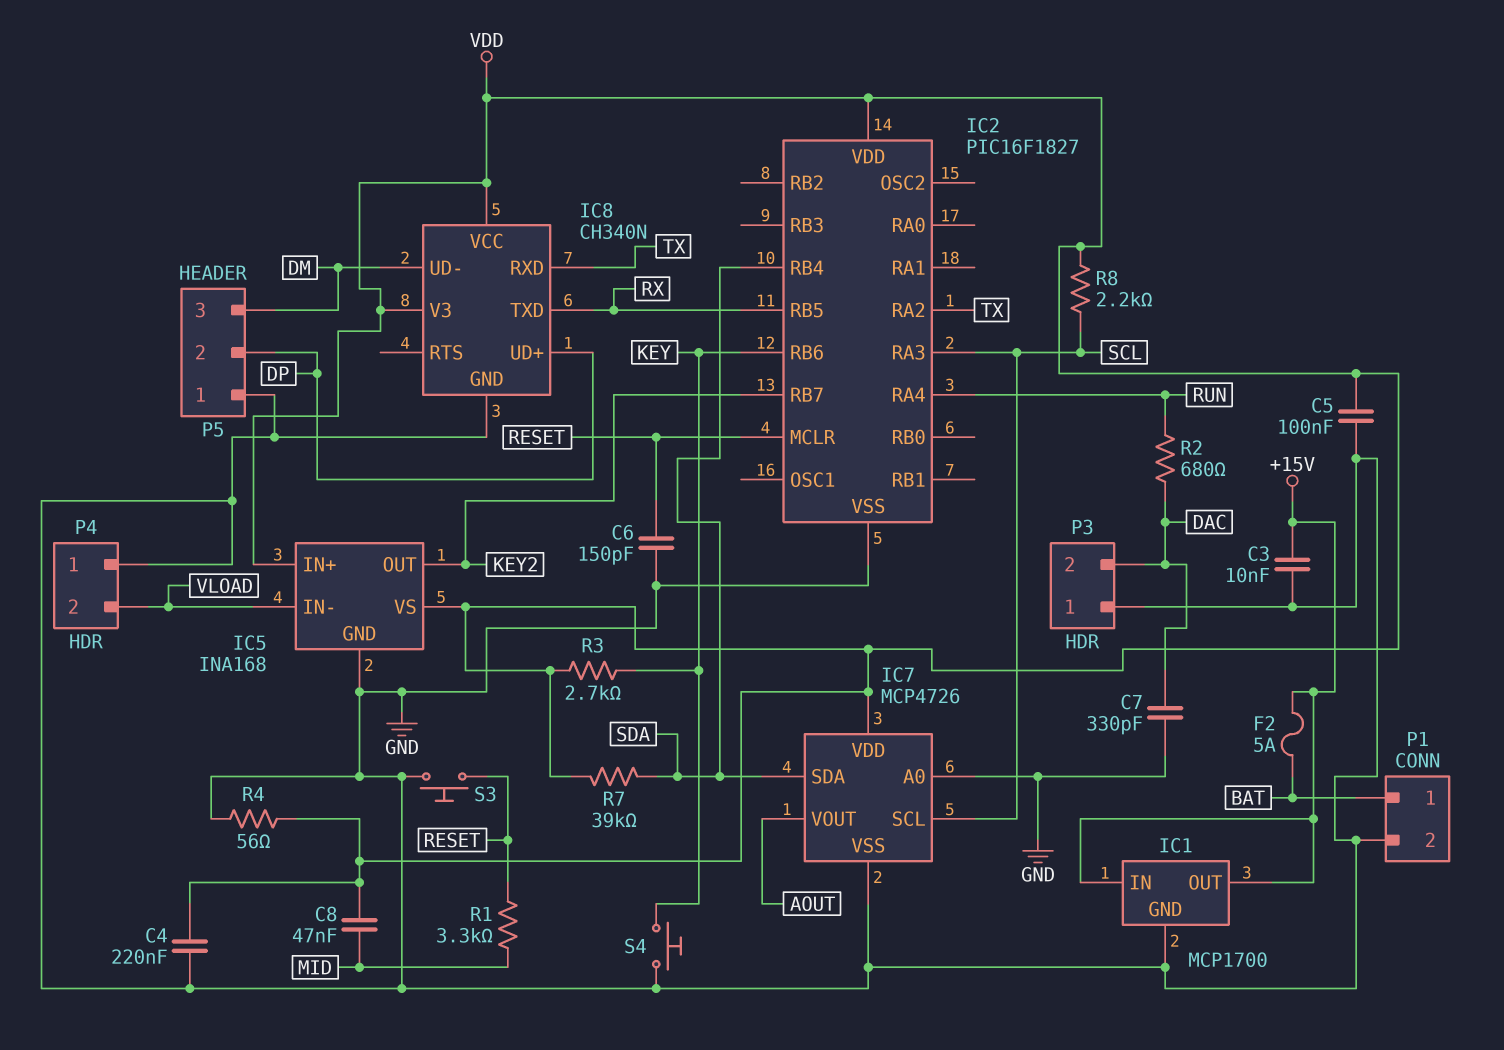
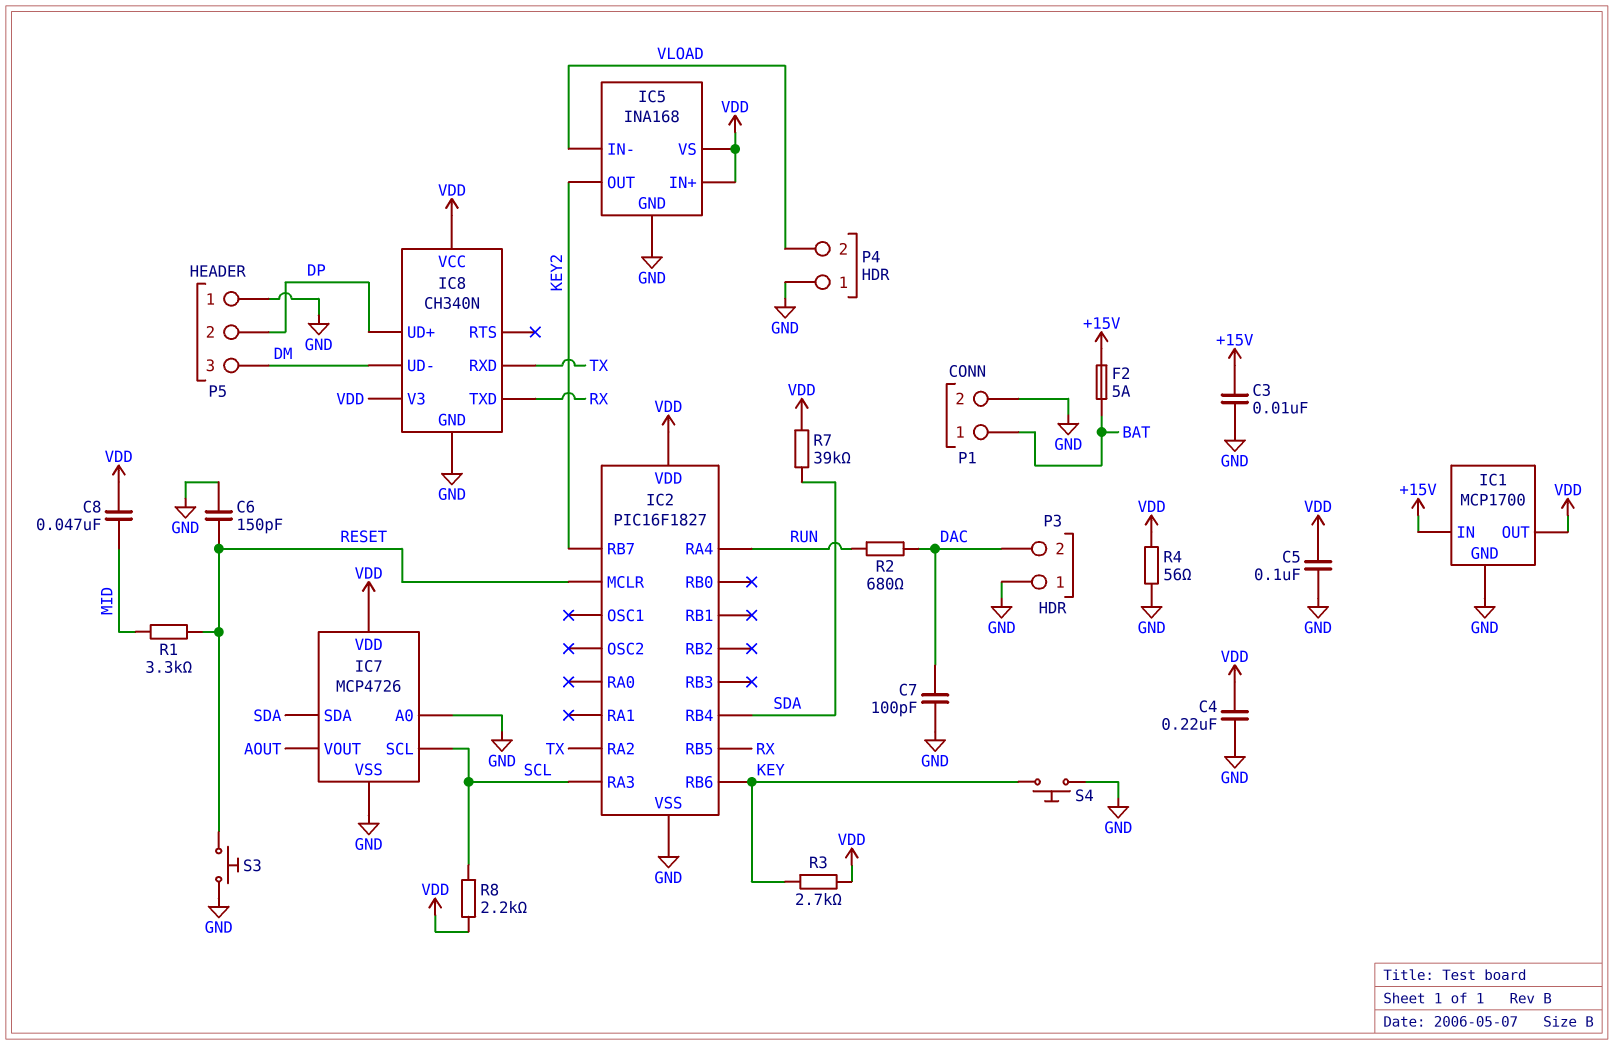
C7: 330pF (DAC, GND) -> 100pF (DAC, GND)
IC1 pin OUT: +15V -> VDD

